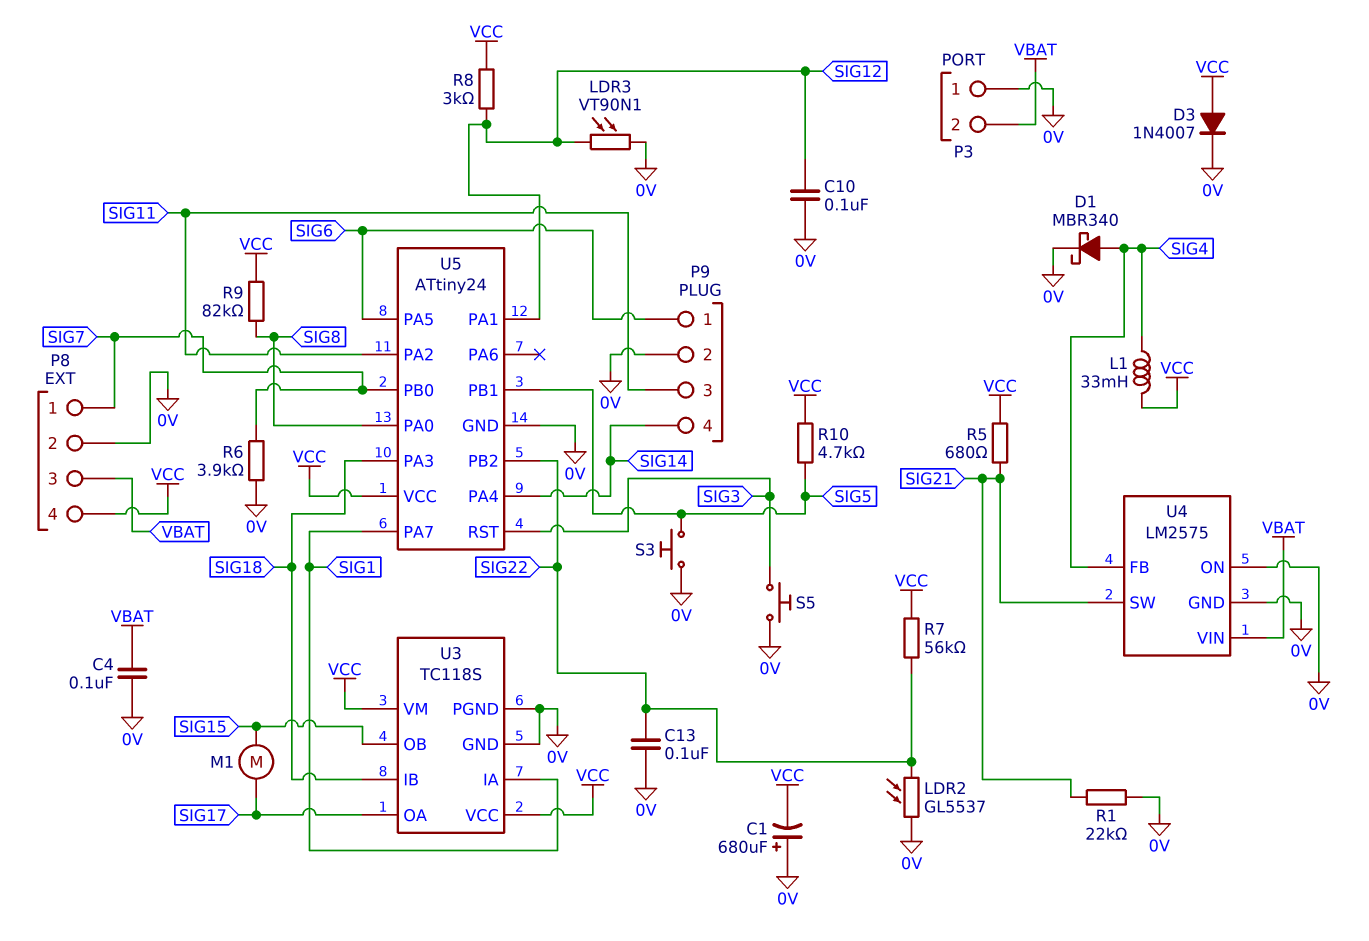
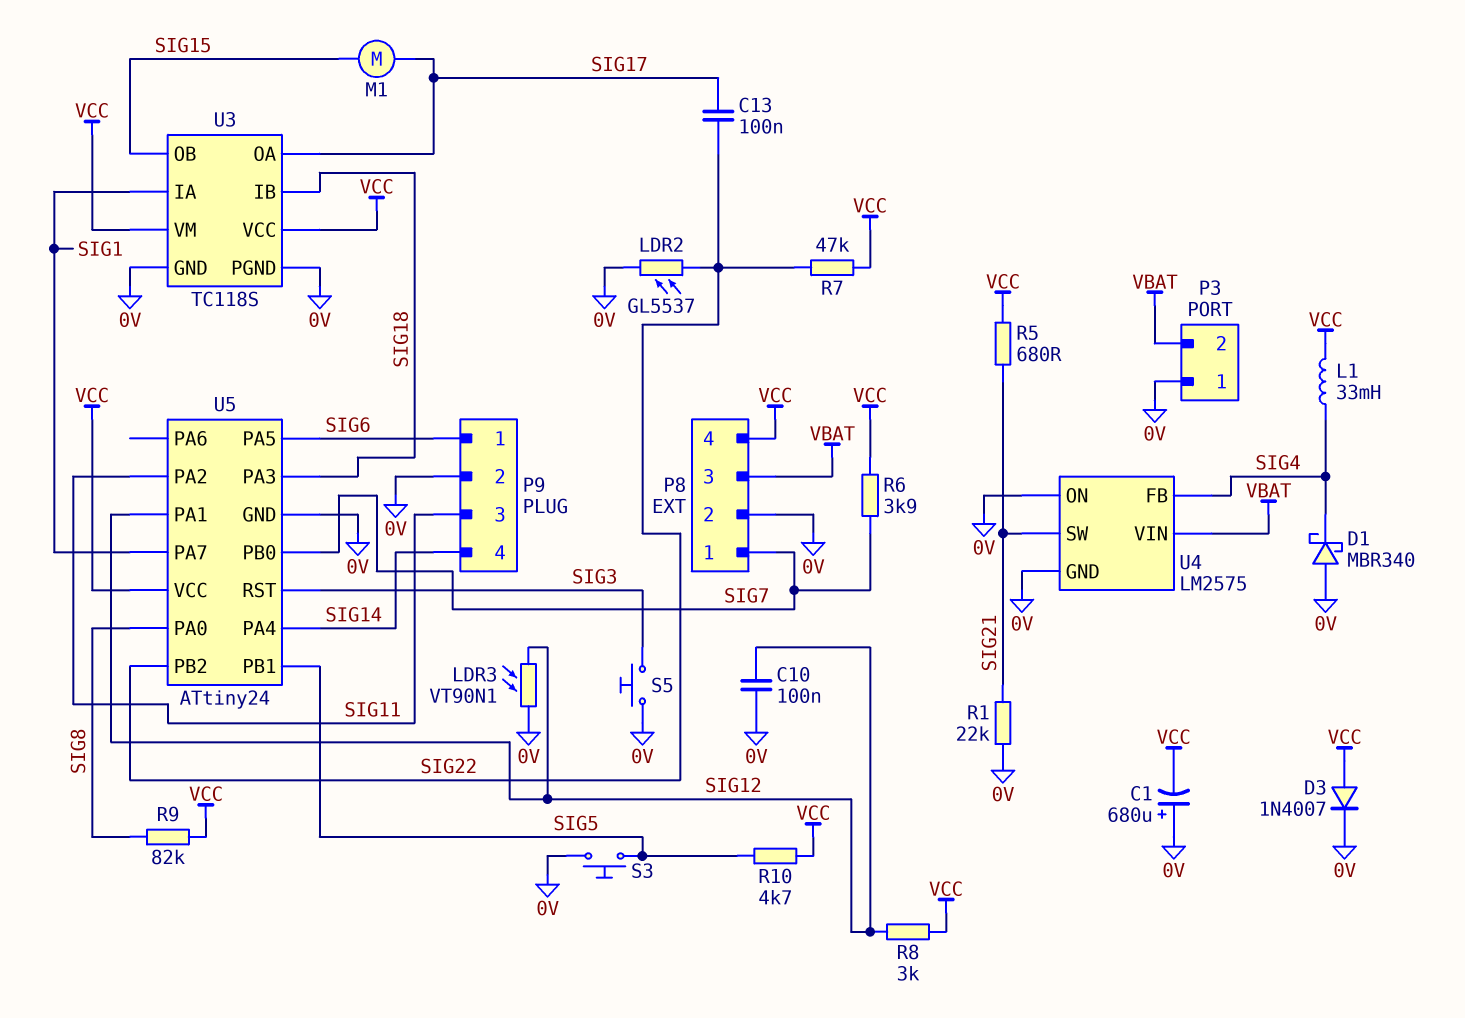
C4: 100nF (0V, VBAT) -> none
C13: 100nF (0V, SIG22) -> 100nF (SIG17, SIG22)
D1: schottky MBR340 (A SIG4, K 0V) -> schottky MBR340 (A 0V, K SIG4)
R6: 3.9k (0V, SIG7) -> 3.9k (SIG7, VCC)
R7: 56k (SIG22, VCC) -> 47k (SIG22, VCC)

